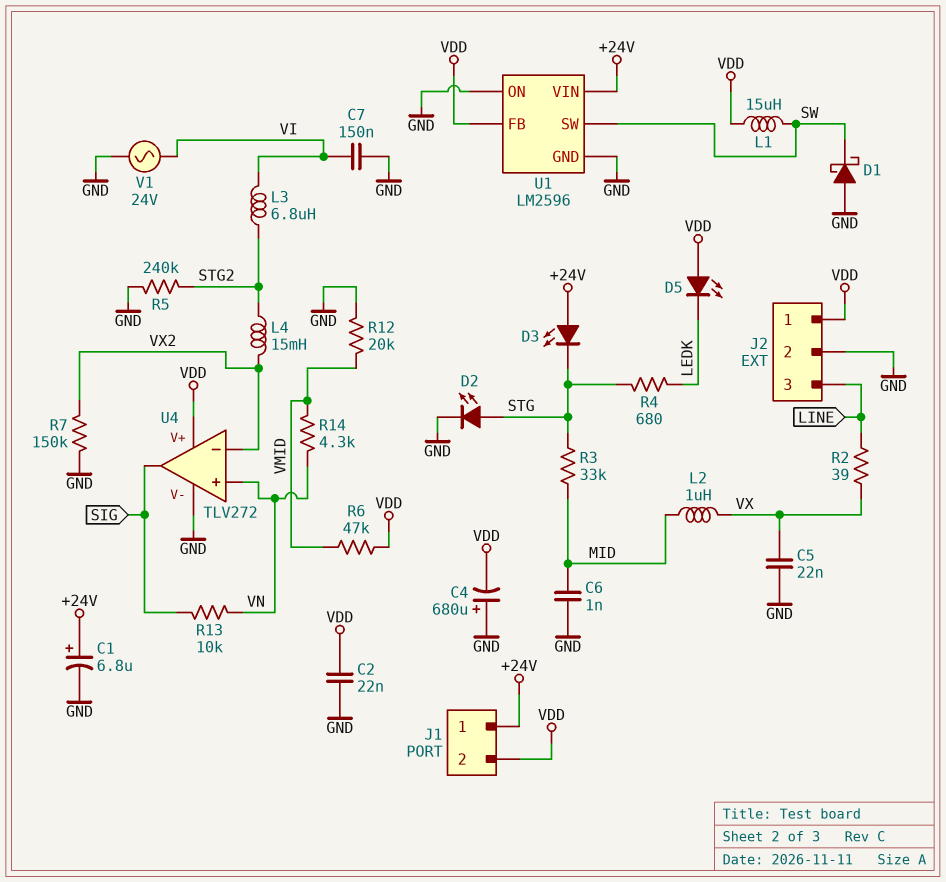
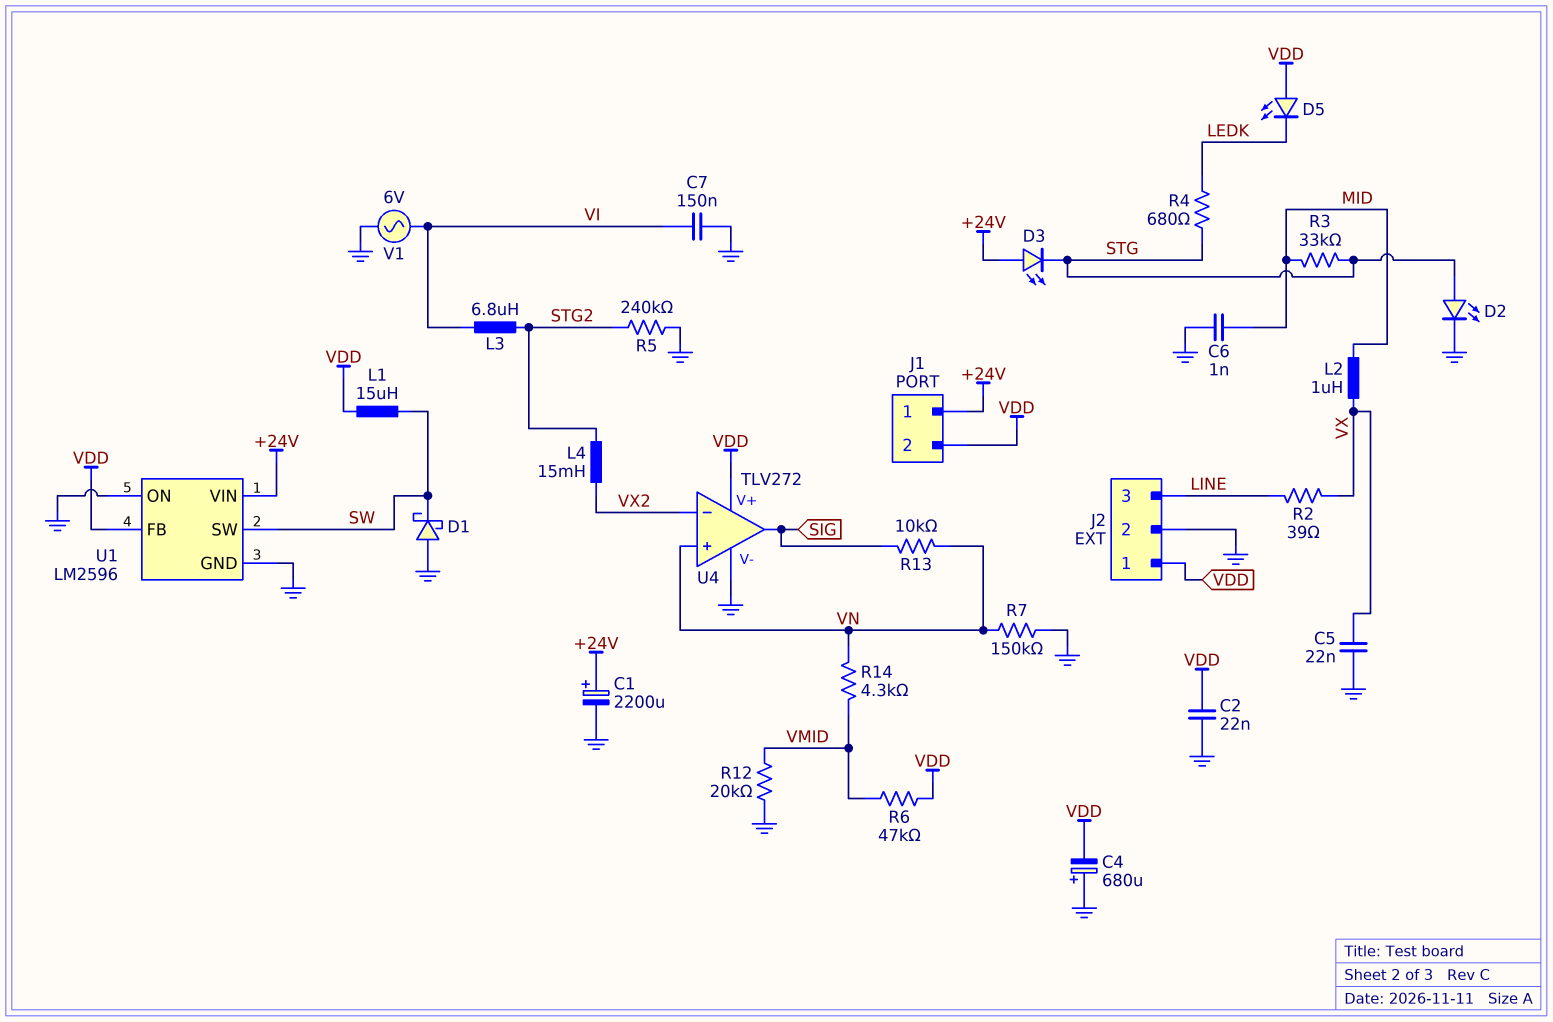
C1: 6.8uF (plus +24V, minus GND) -> 2200uF (plus +24V, minus GND)
R7: 150k (GND, VX2) -> 150k (GND, VN)
V1: AC 24V (GND, VI) -> AC 6V (GND, VI)

